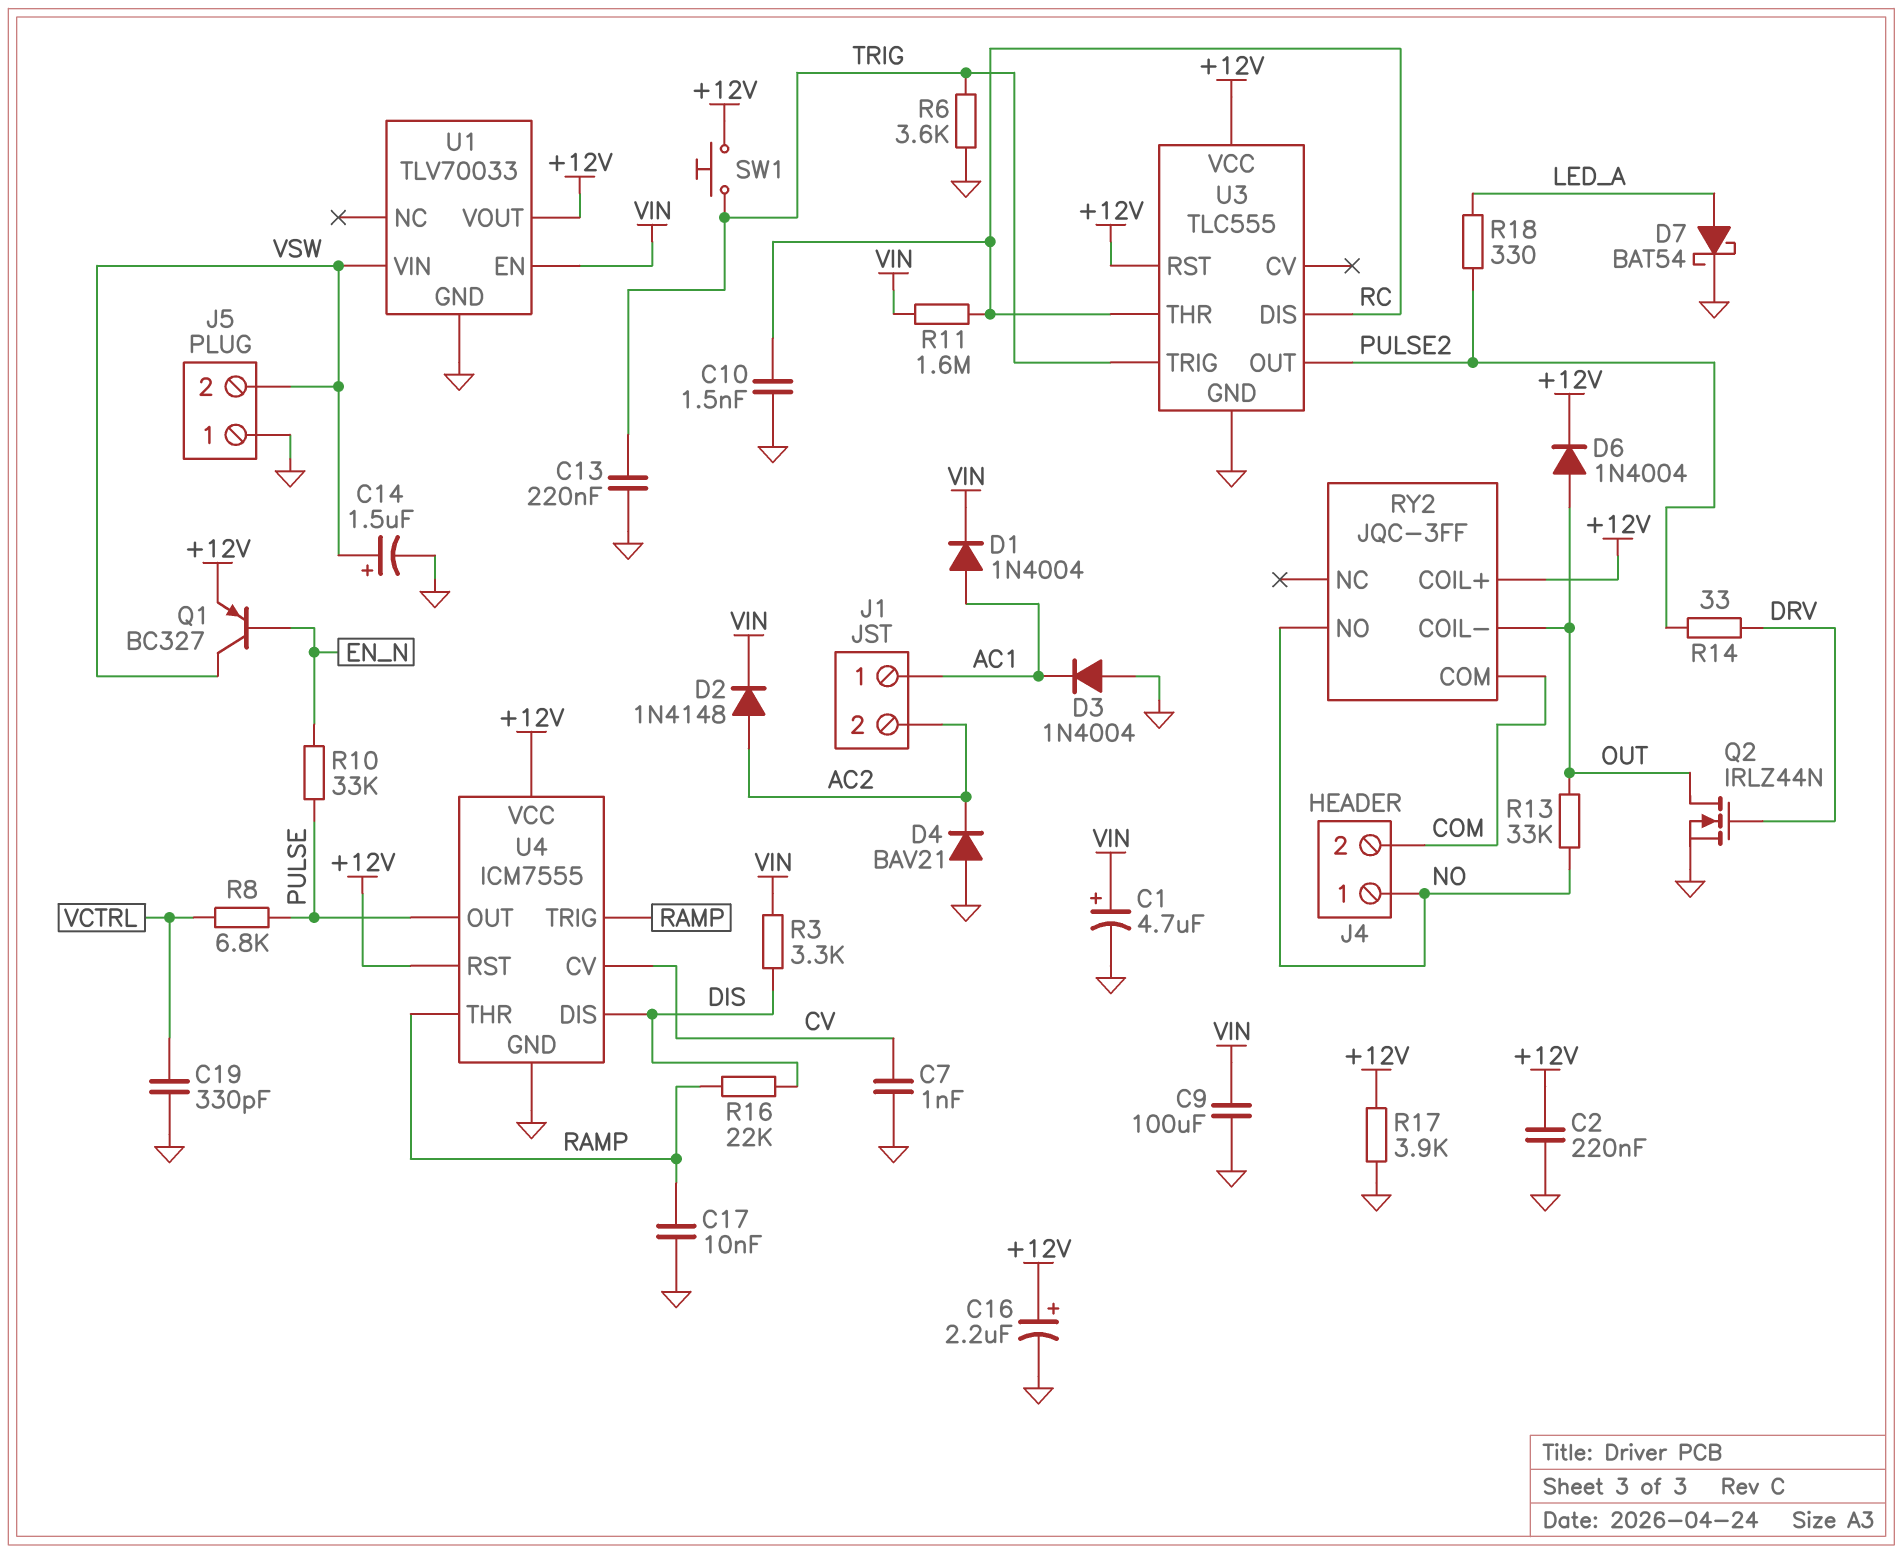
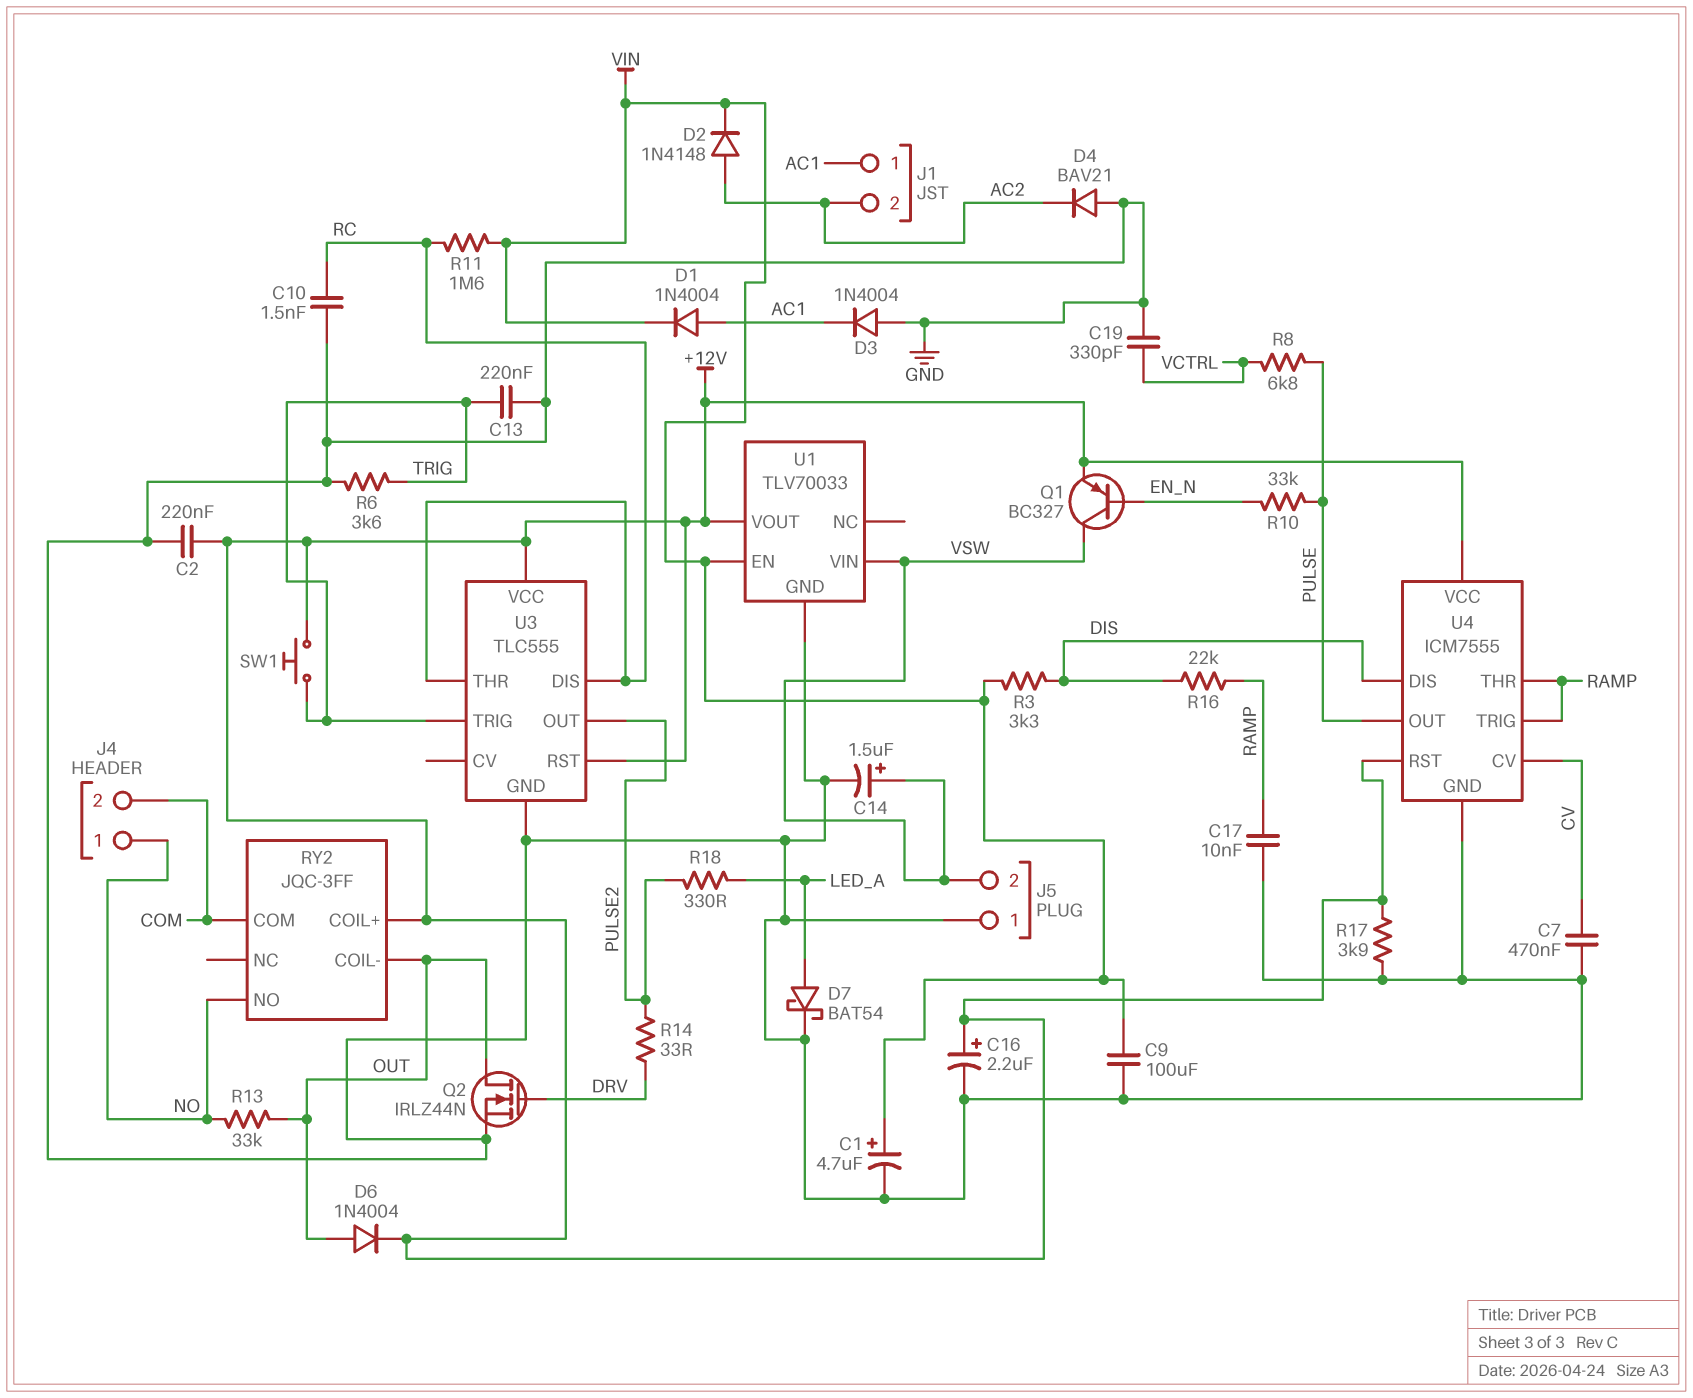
C7: 1nF (CV, GND) -> 470nF (CV, GND)

